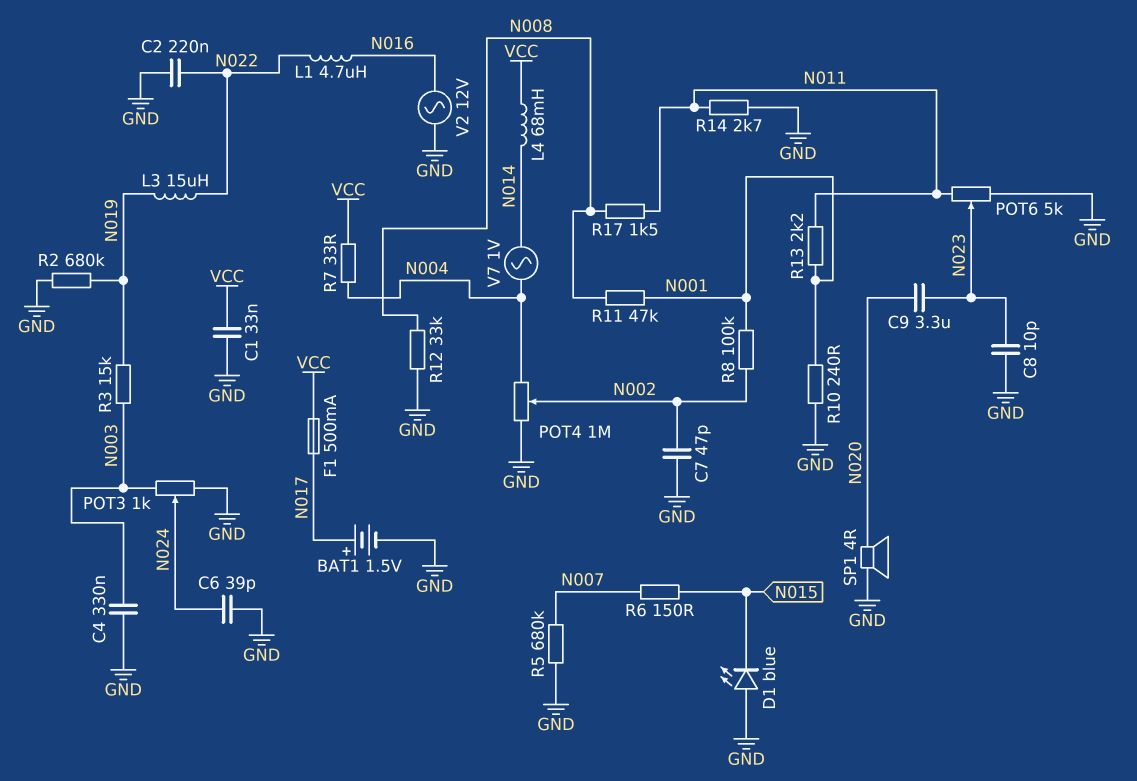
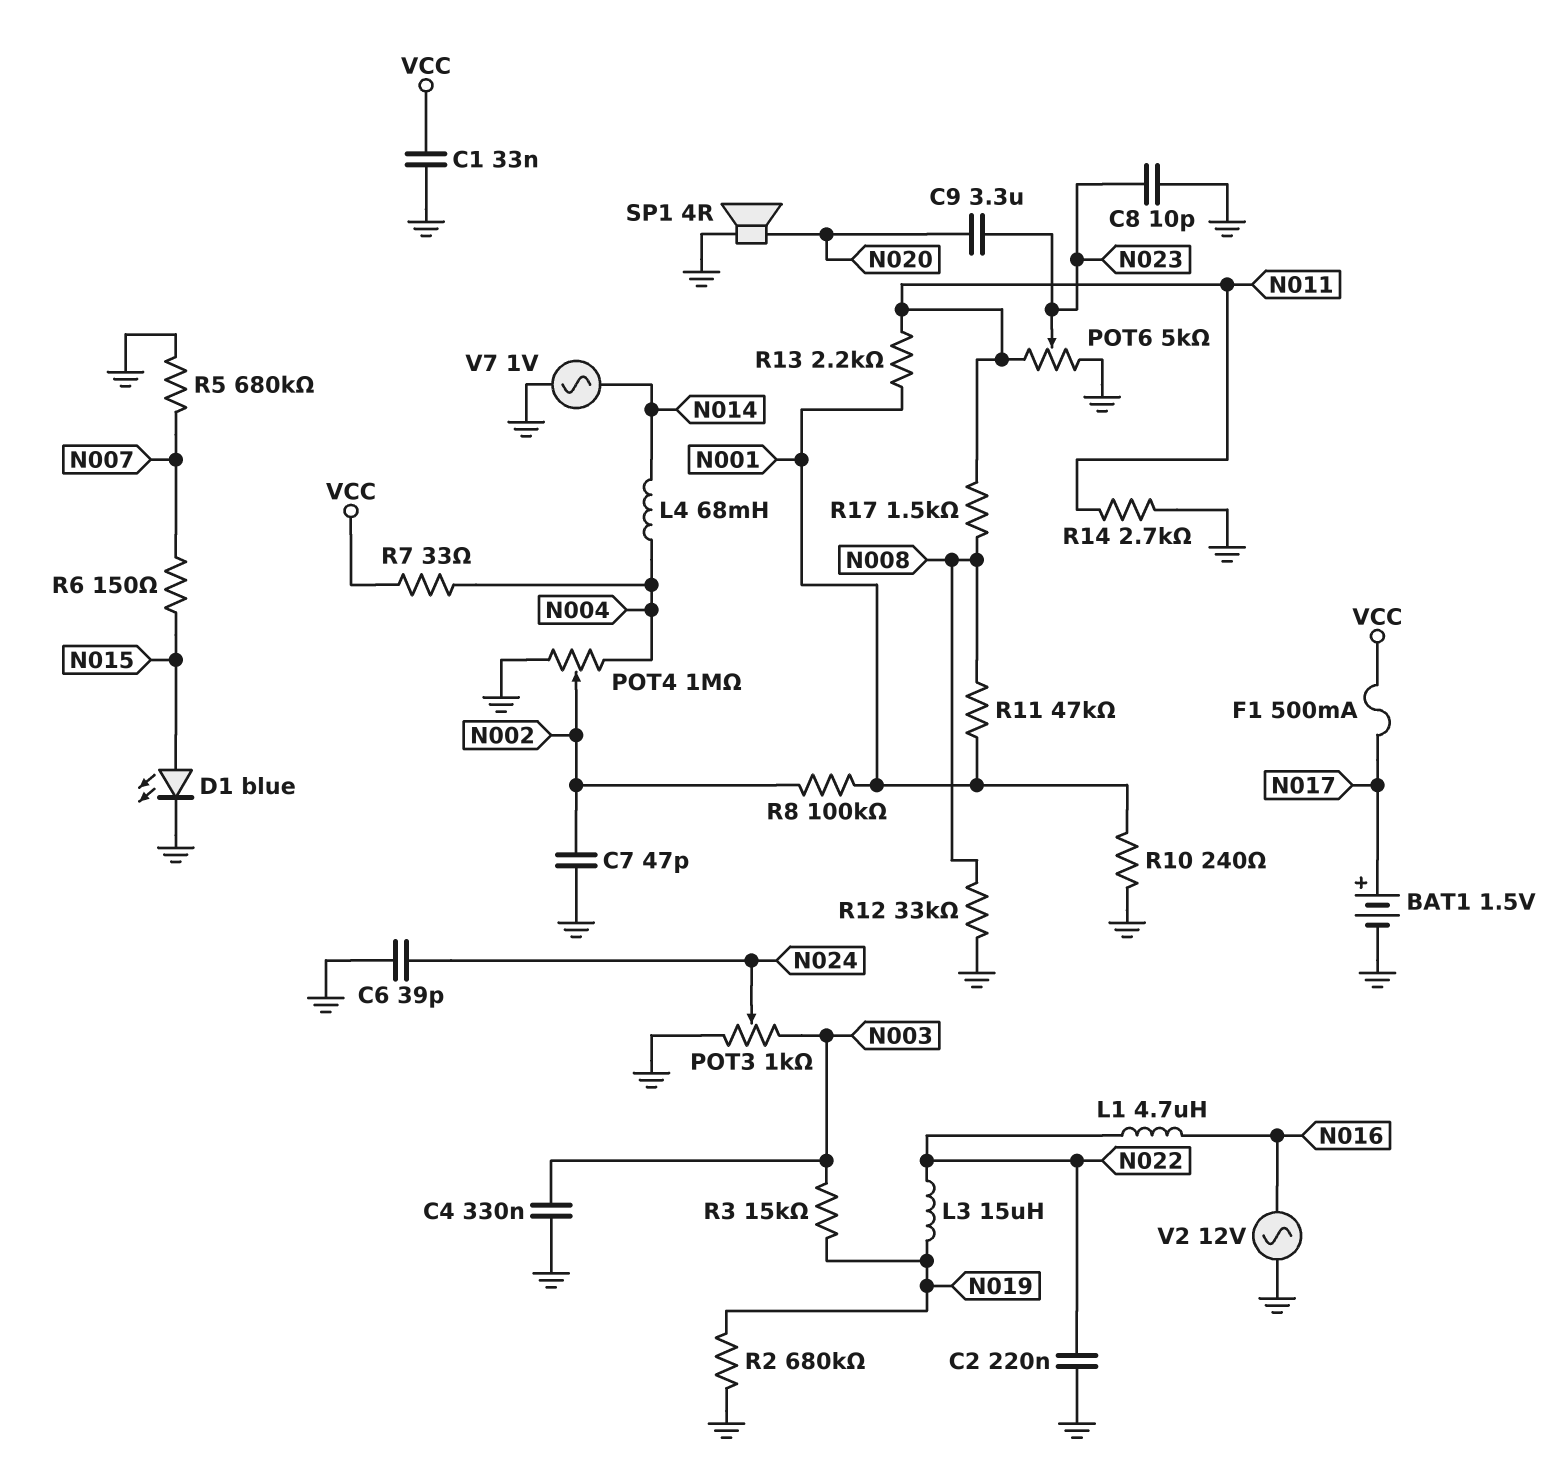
D1: LED blue (A GND, K N015) -> LED blue (A N015, K GND)
L4: 68mH (N014, VCC) -> 68mH (N004, N014)
V7: AC 1V (N004, N014) -> AC 1V (GND, N014)

